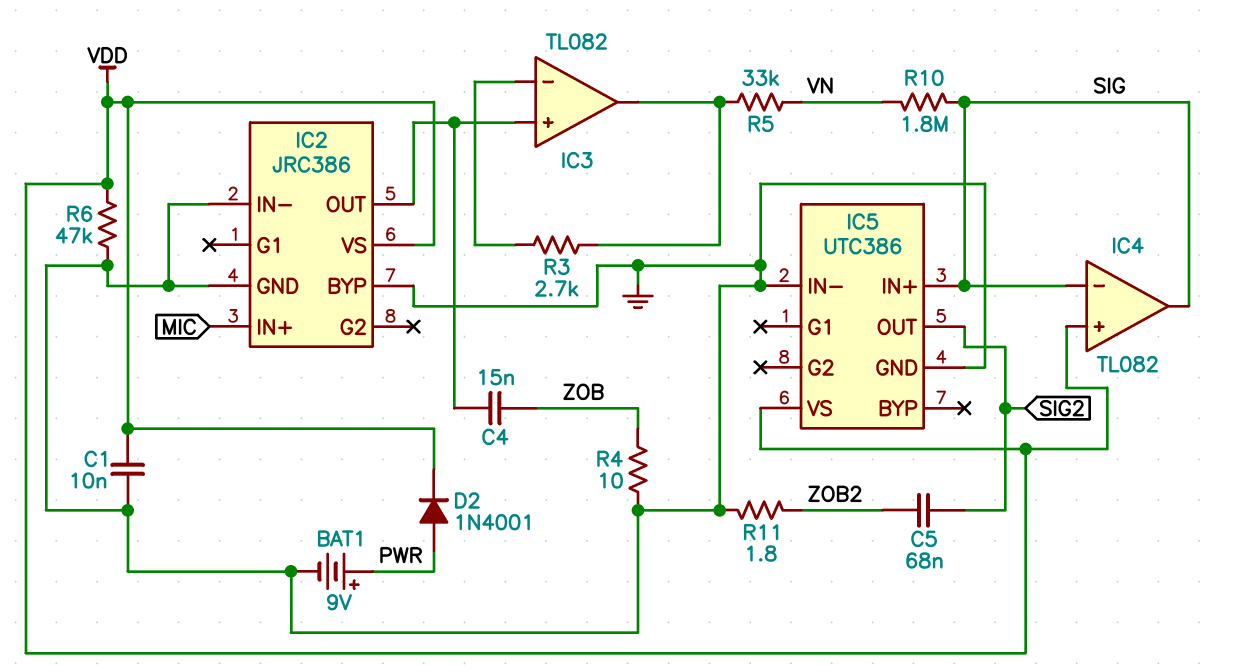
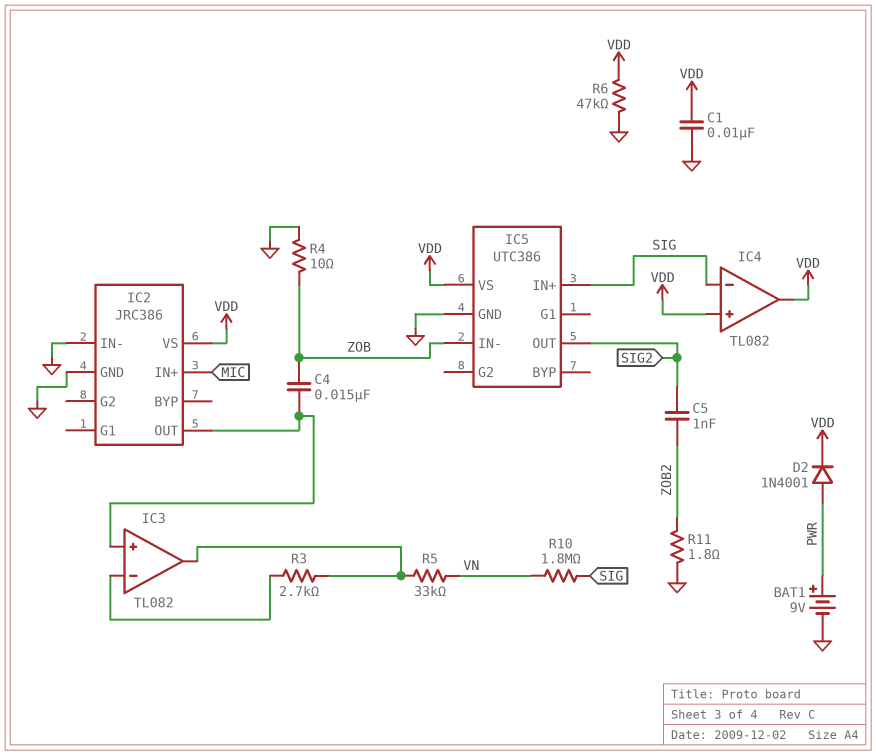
C5: 68nF (SIG2, ZOB2) -> 1nF (SIG2, ZOB2)
IC2 pin BYP: GND -> none
IC4 pin out: SIG -> VDD
IC5 pin IN-: GND -> ZOB

